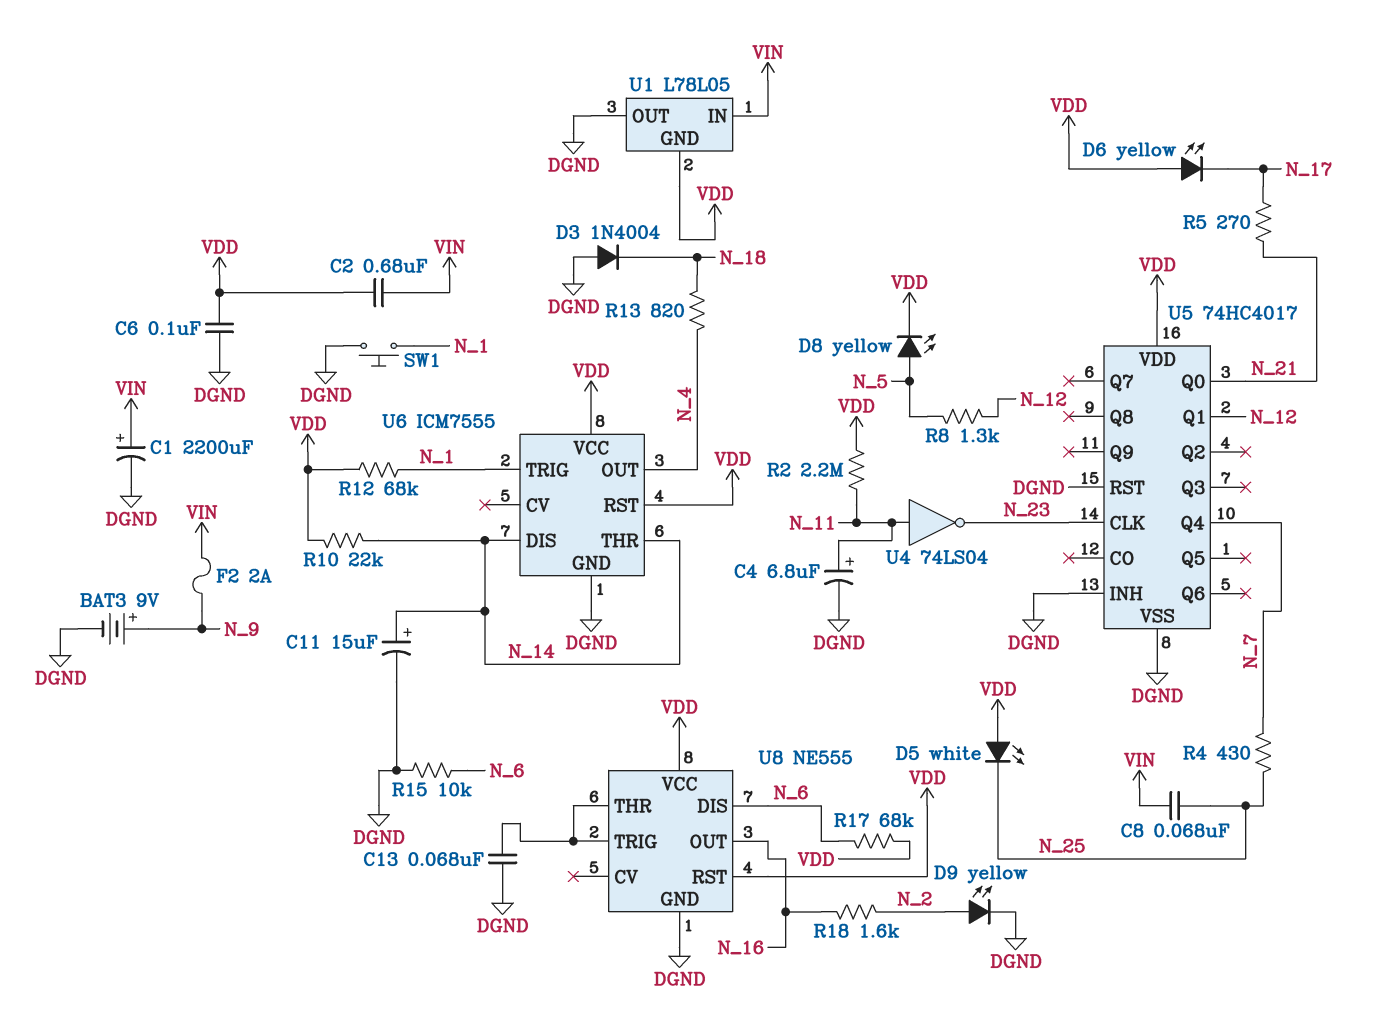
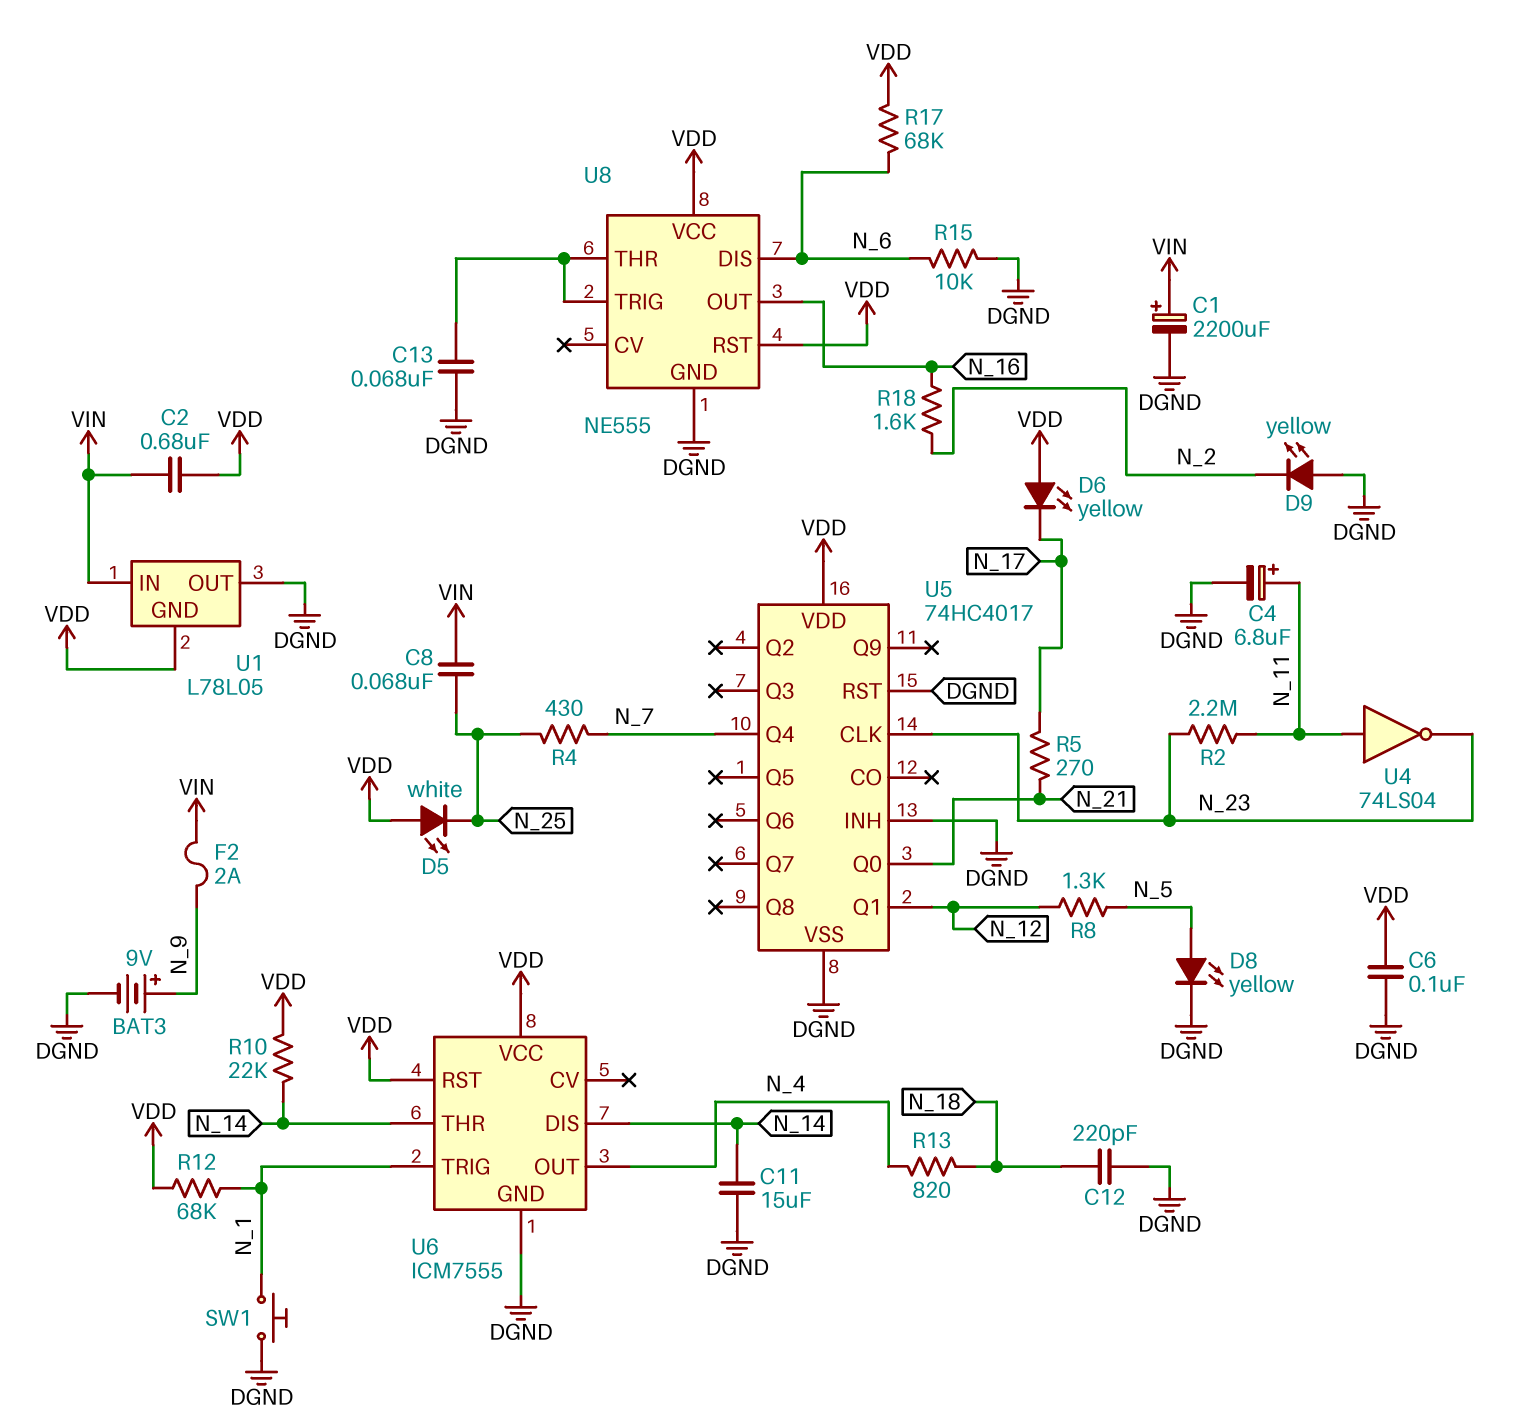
C11: 15uF (plus N_14, minus DGND) -> 15uF (DGND, N_14)
C12: none -> 220pF (DGND, N_18)
D3: diode 1N4004 (A DGND, K N_18) -> none
D8: LED yellow (A N_5, K VDD) -> LED yellow (A N_5, K DGND)
D9: LED yellow (A N_2, K DGND) -> LED yellow (A DGND, K N_2)
R2: 2.2M (N_11, VDD) -> 2.2M (N_11, N_23)

